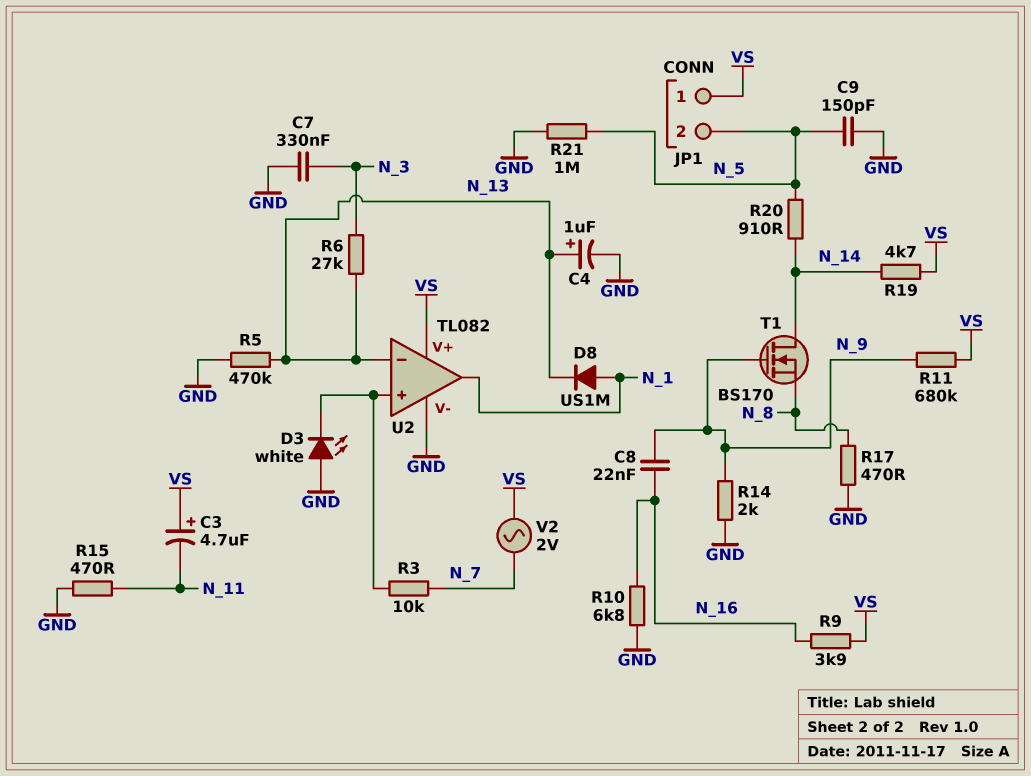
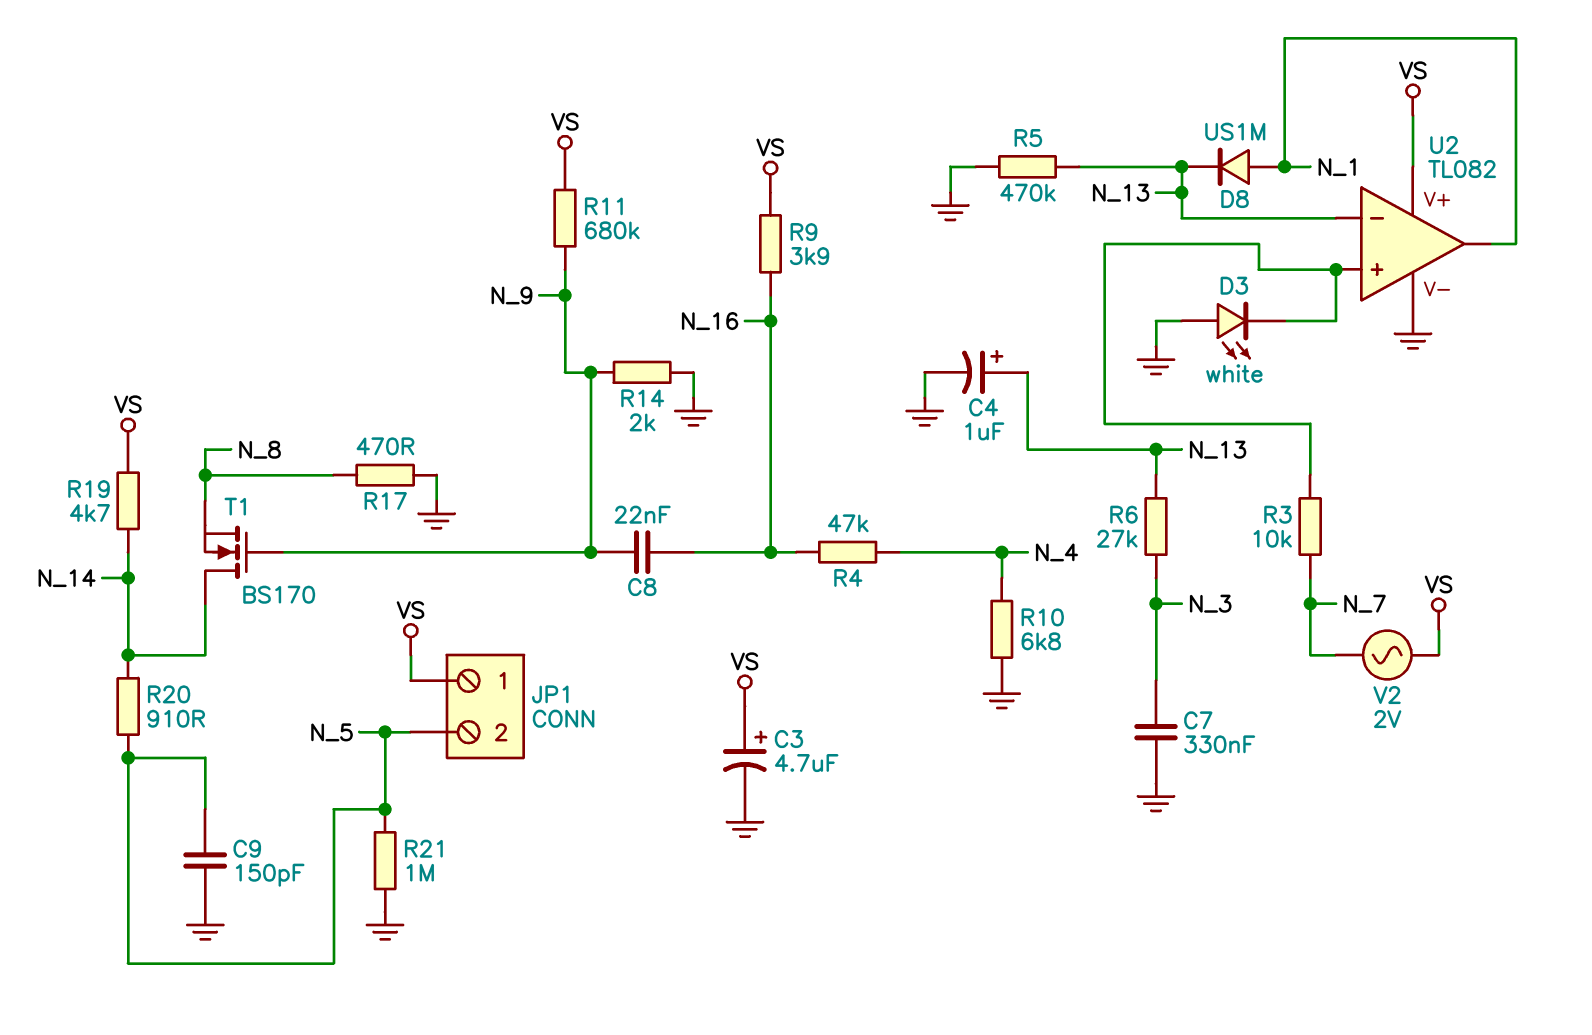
C3: 4.7uF (plus VS, minus N_11) -> 4.7uF (plus VS, minus GND)
R4: none -> 47k (N_4, N_16)
R10: 6.8k (GND, N_16) -> 6.8k (GND, N_4)
R15: 470 (GND, N_11) -> none

